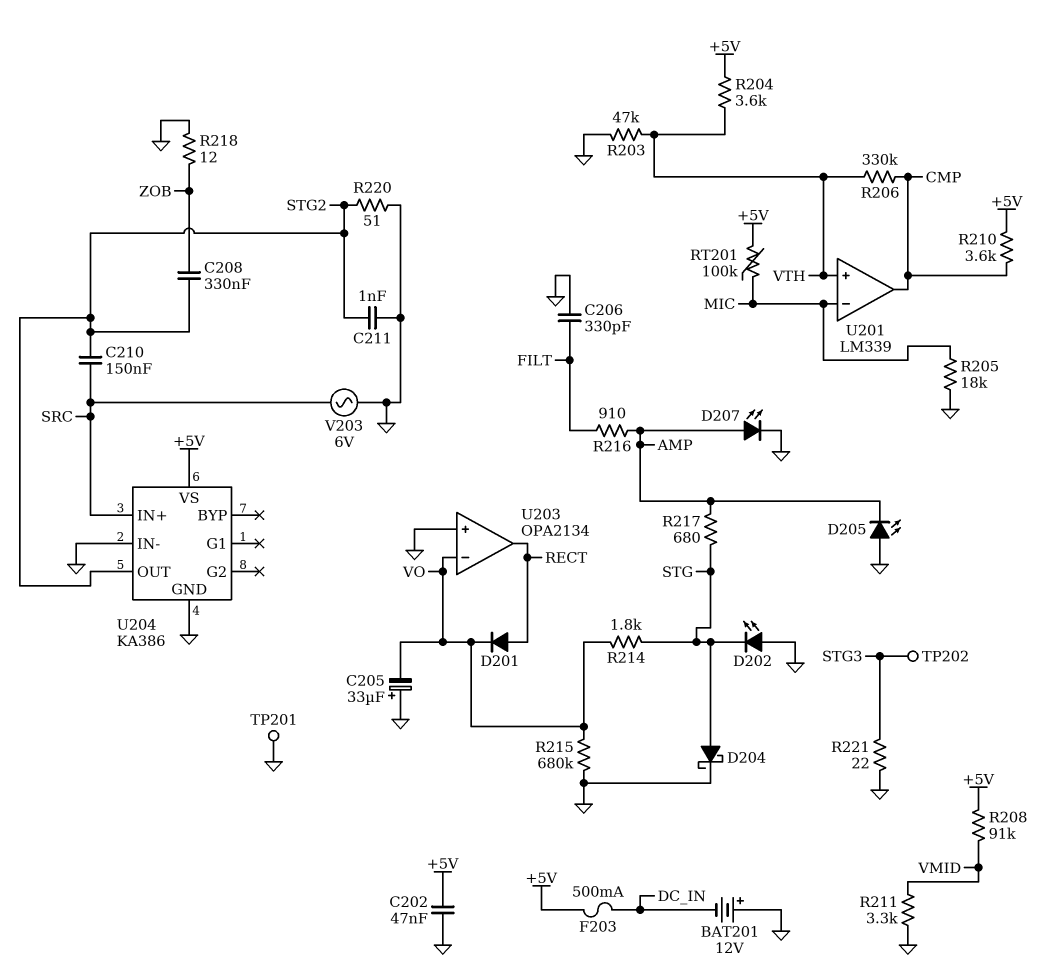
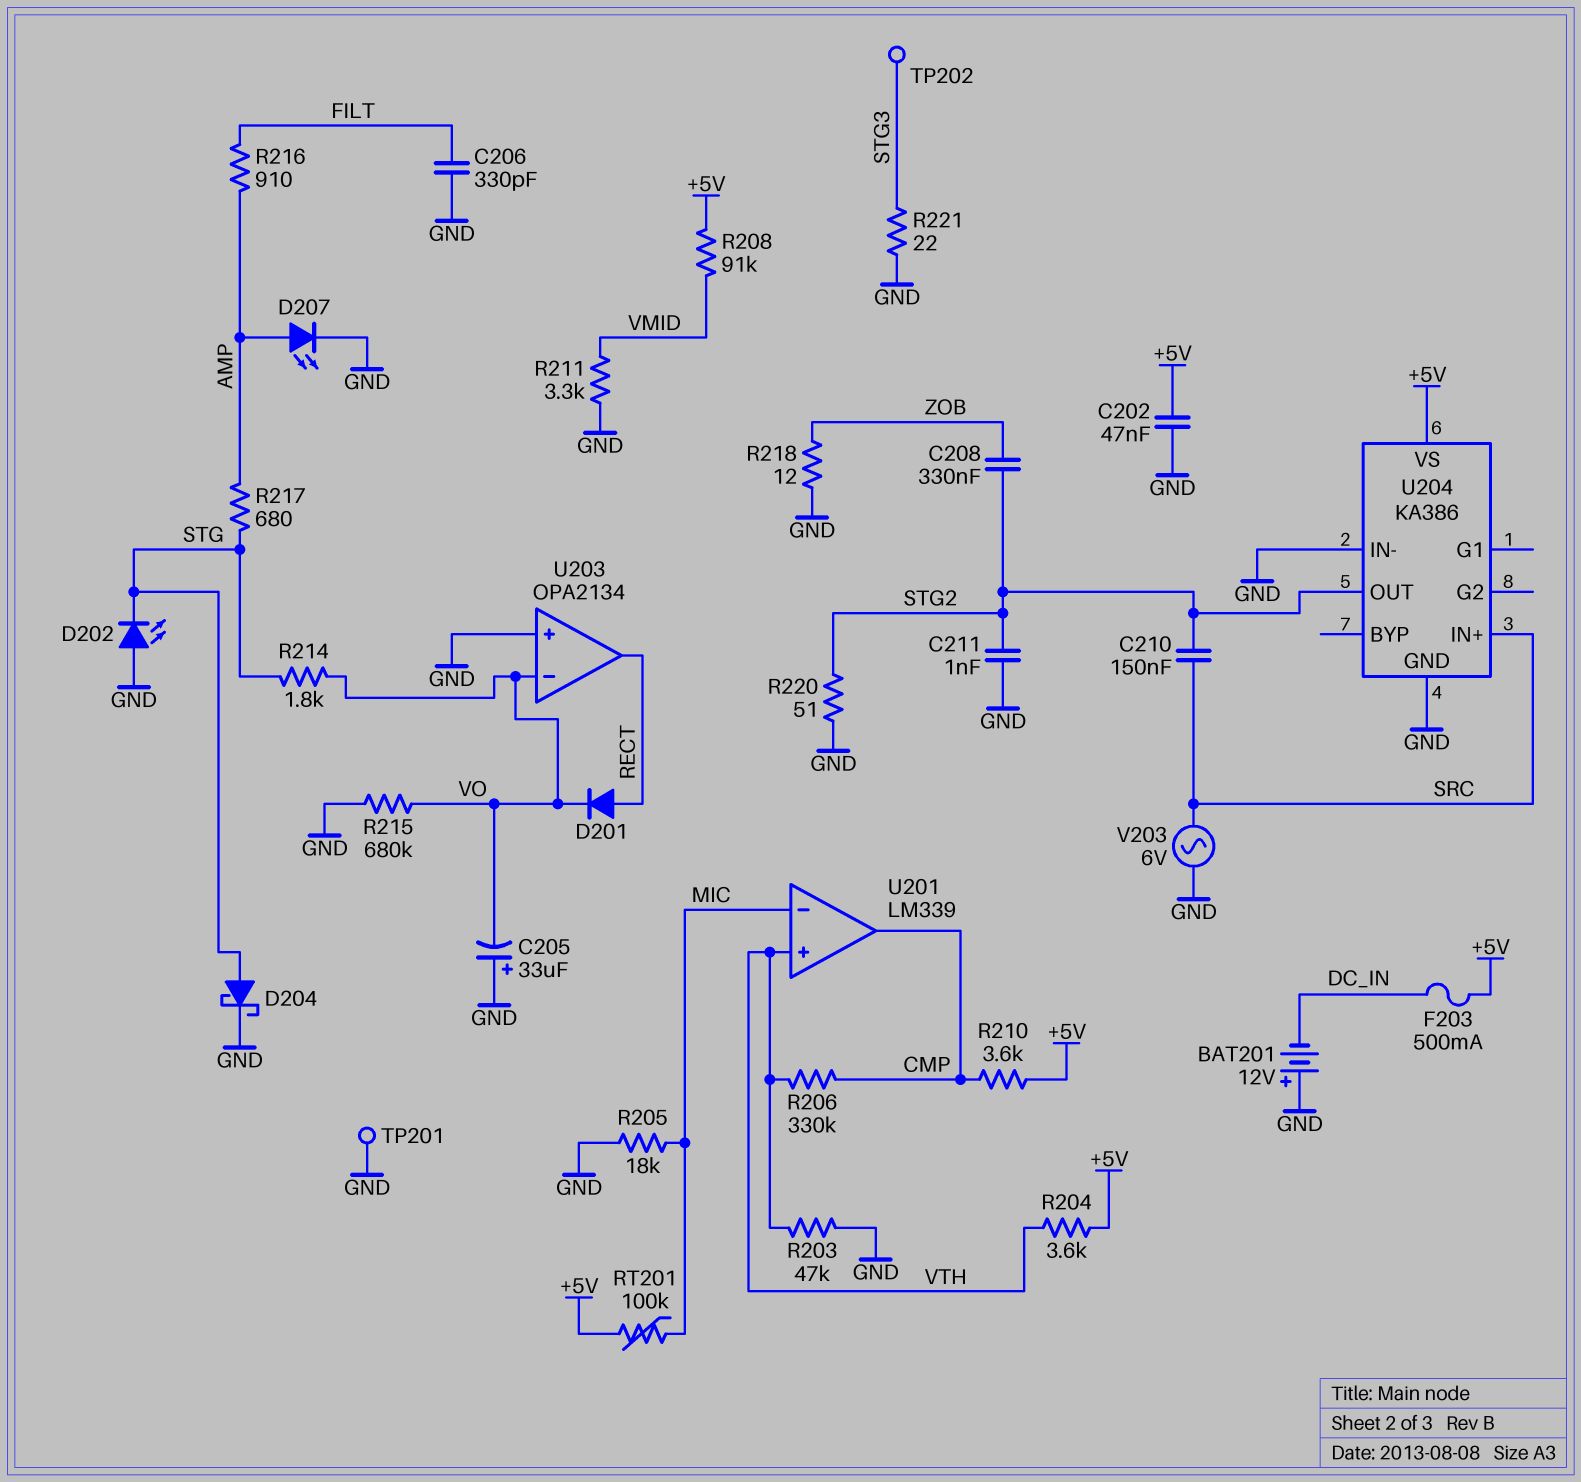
D205: LED (A GND, K AMP) -> none

